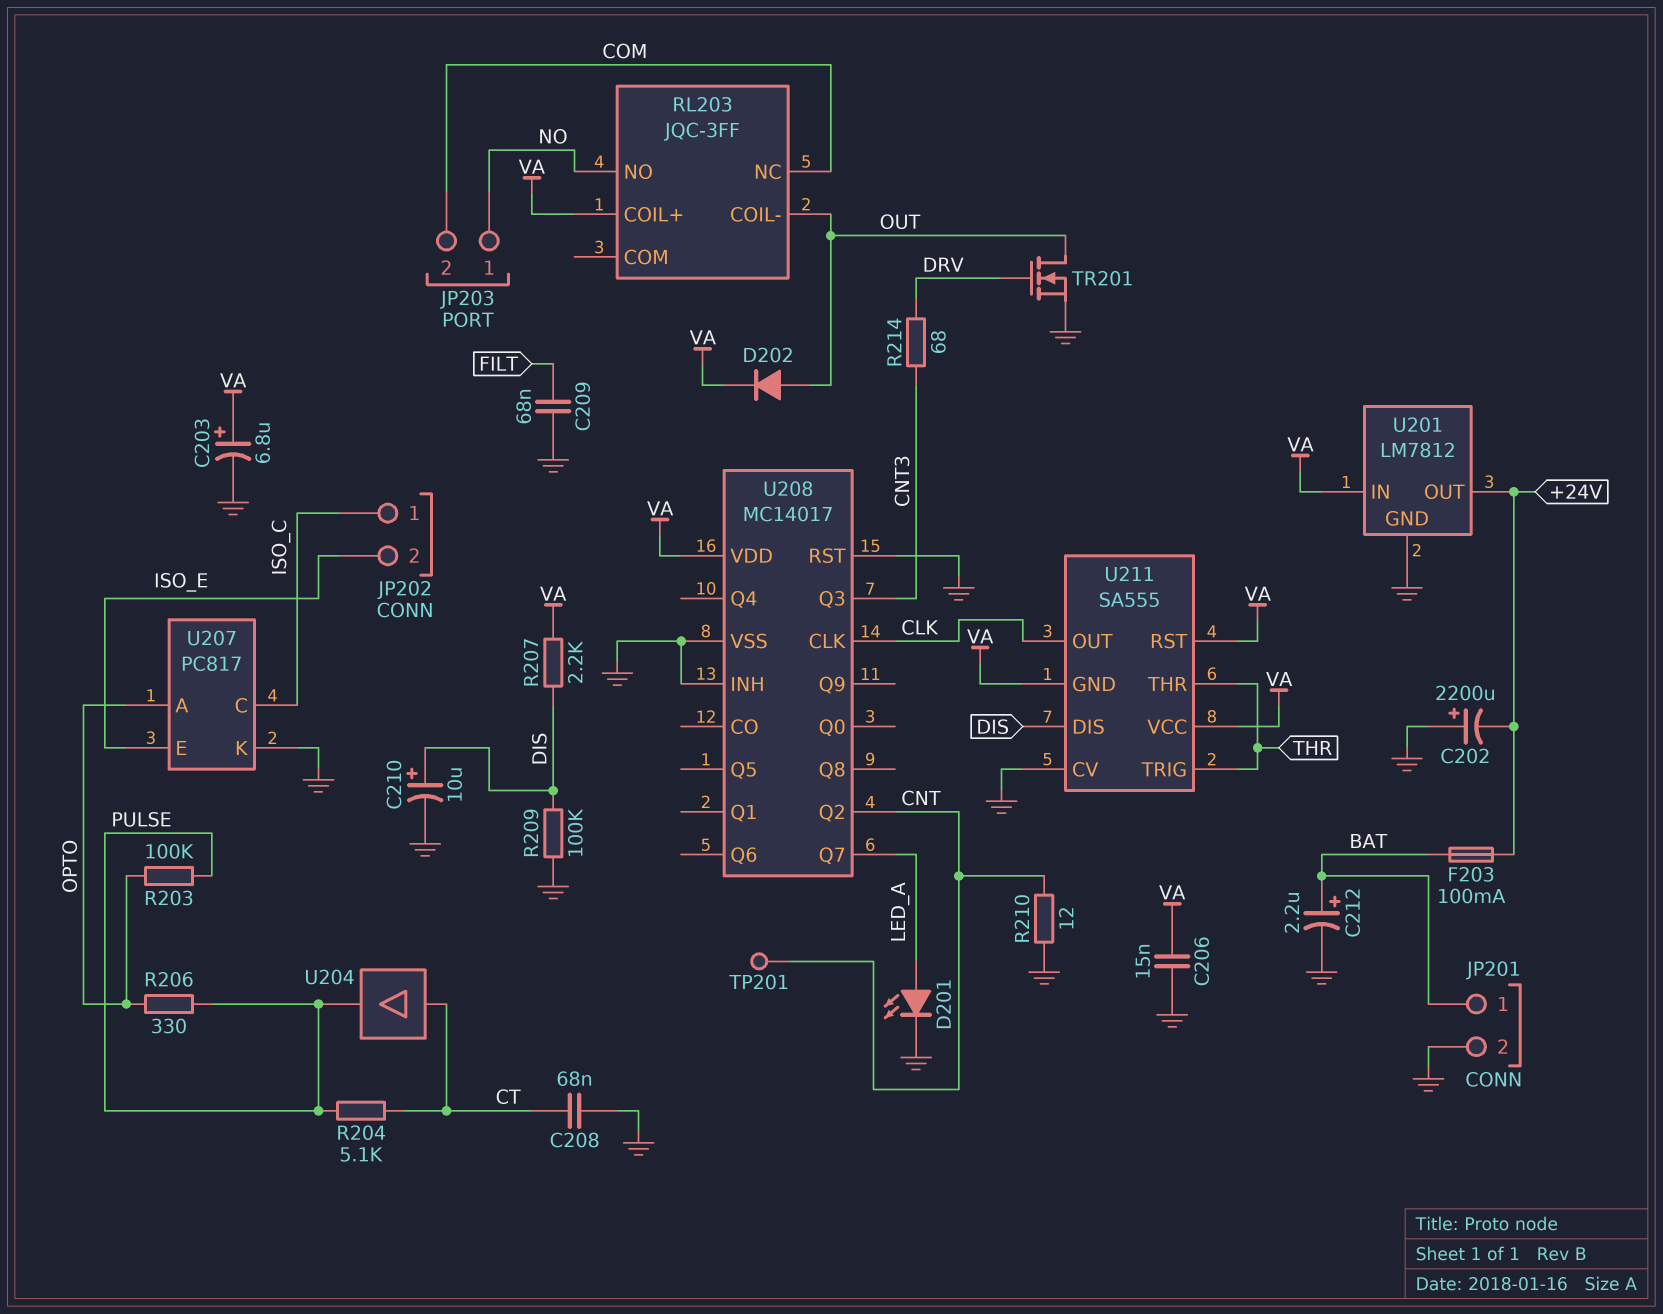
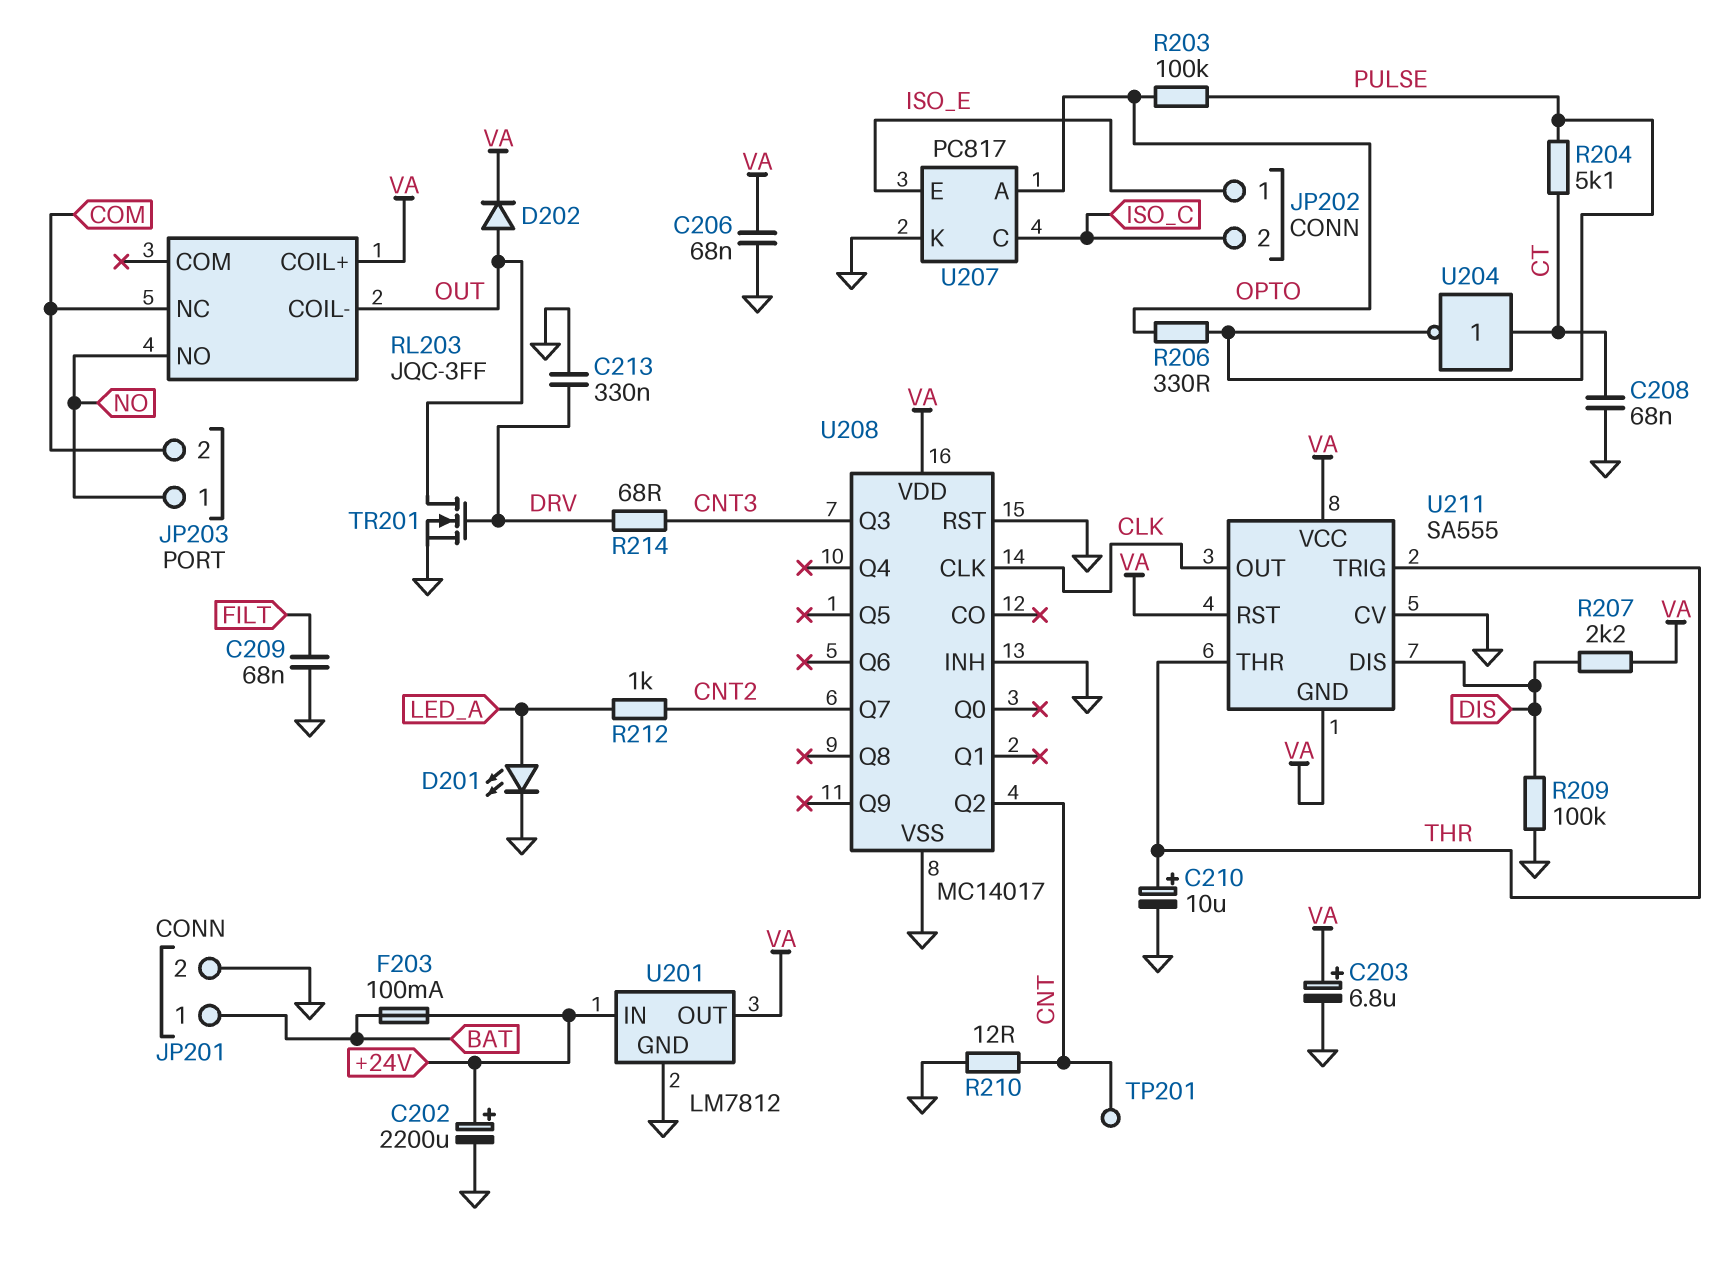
C202: 2200uF (plus GND, minus +24V) -> 2200uF (plus +24V, minus GND)
C206: 15nF (GND, VA) -> 68nF (GND, VA)
C210: 10uF (plus DIS, minus GND) -> 10uF (plus THR, minus GND)
C212: 2.2uF (plus BAT, minus GND) -> none
C213: none -> 330nF (DRV, GND)
JP202 pin 1: ISO_C -> ISO_E
JP202 pin 2: ISO_E -> ISO_C
R212: none -> 1k (CNT2, LED_A)
U201 pin IN: VA -> +24V
U201 pin OUT: +24V -> VA
U204: buffer (in CT, out PULSE) -> NOT (in CT, out PULSE)
U208 pin Q7: LED_A -> CNT2

